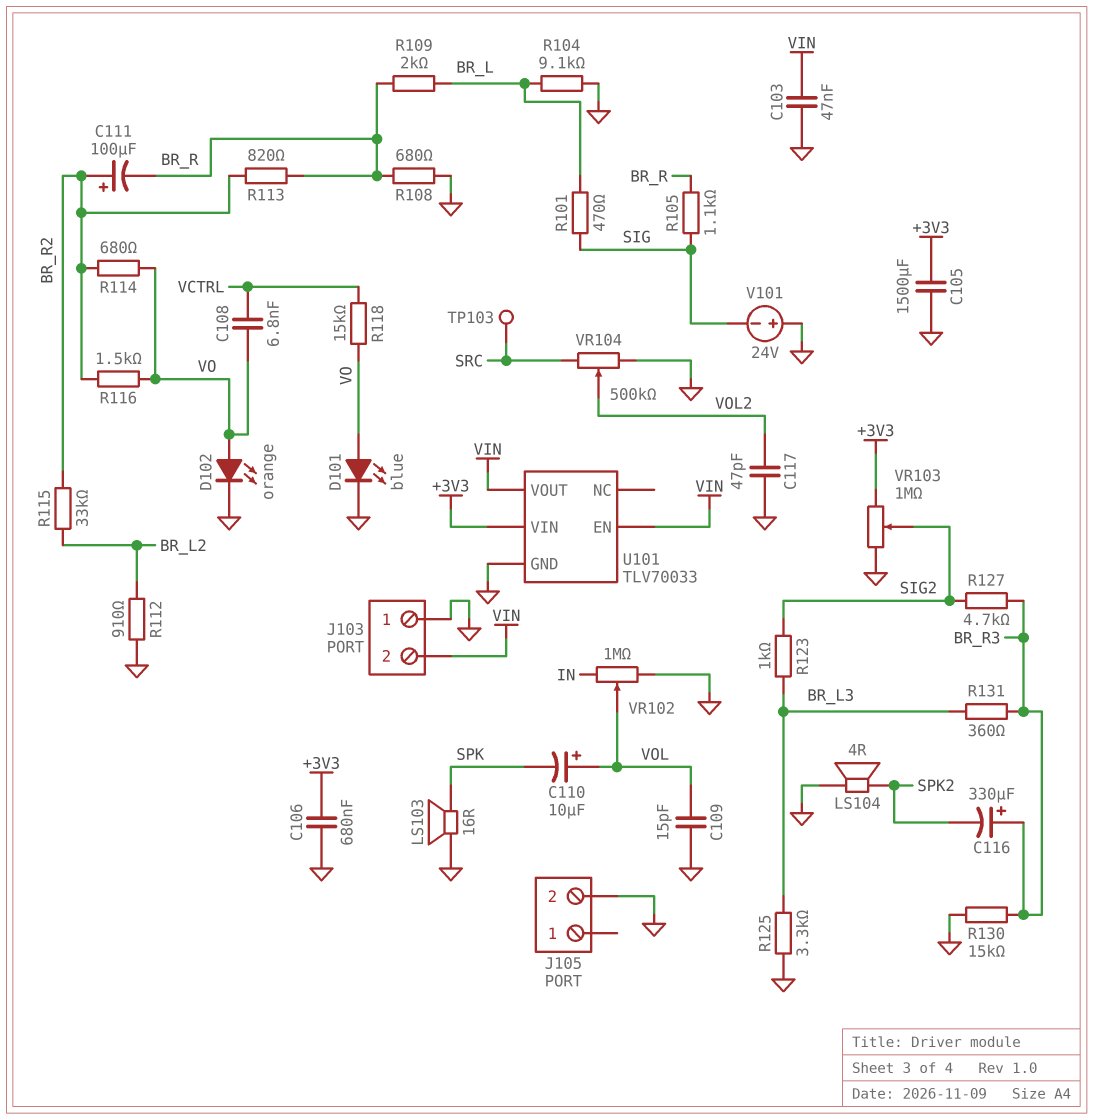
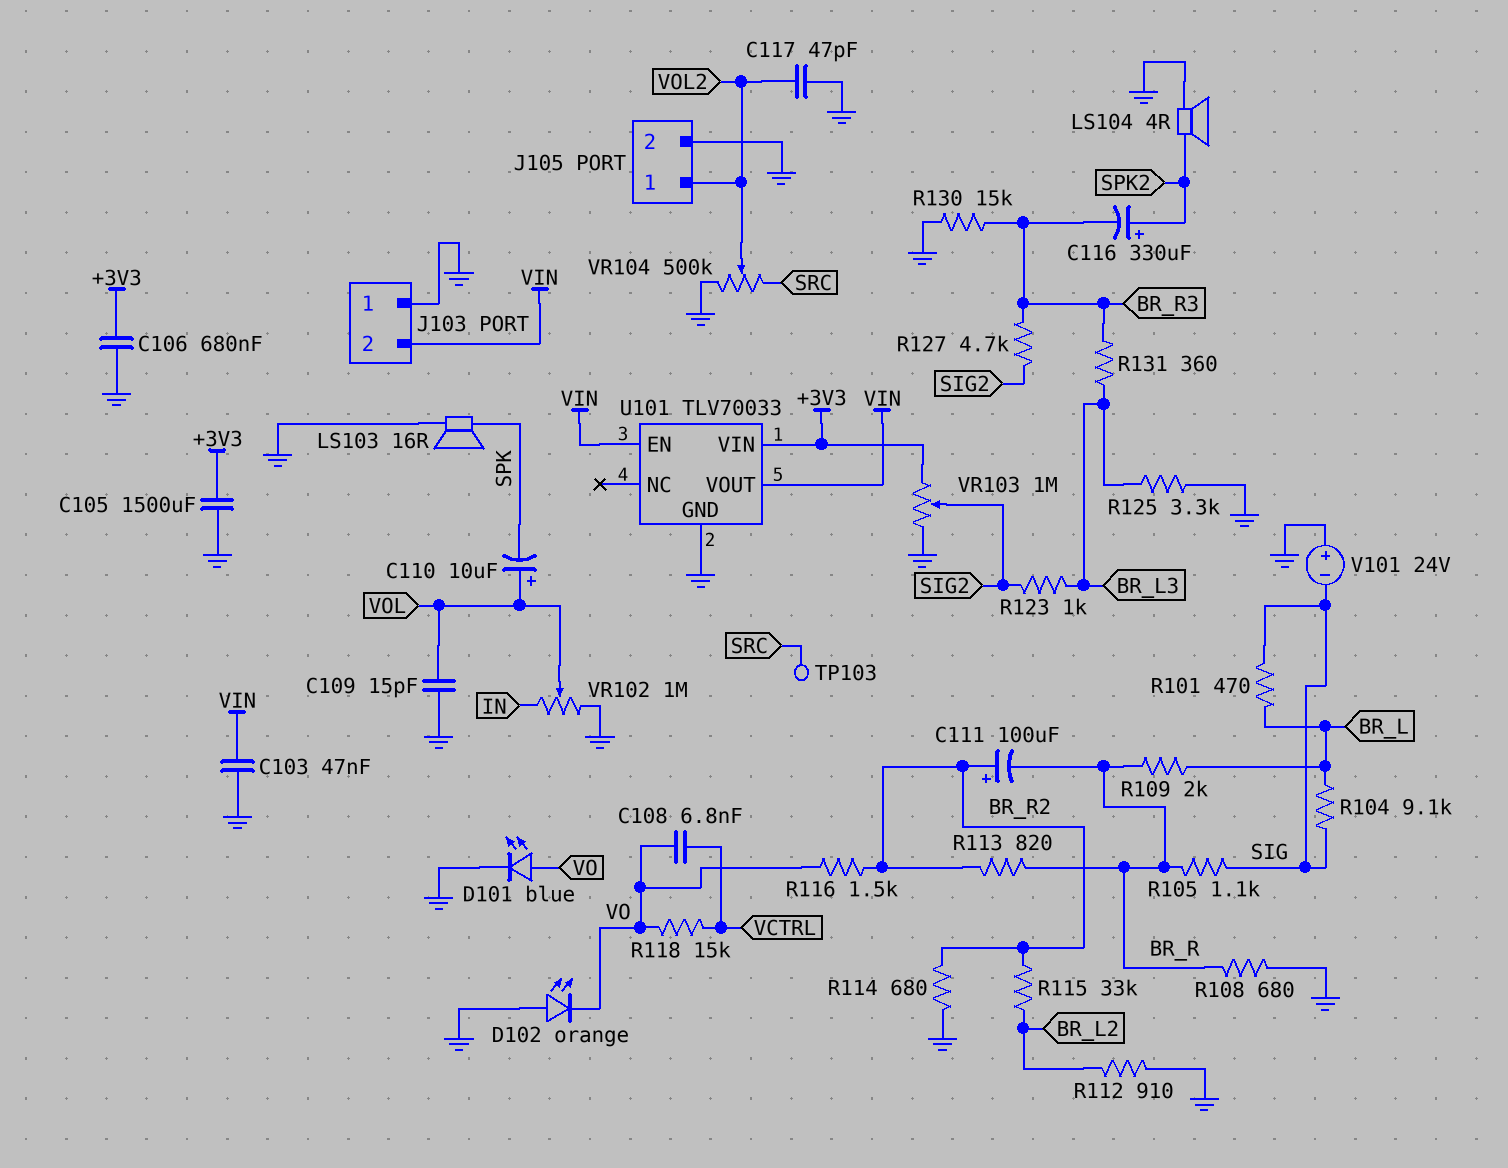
C116: 330uF (plus BR_R3, minus SPK2) -> 330uF (plus SPK2, minus BR_R3)
D102: LED orange (A VO, K GND) -> LED orange (A GND, K VO)
J105 pin 1: none -> VOL2
R104: 9.1k (BR_L, GND) -> 9.1k (BR_L, SIG)
R114: 680 (BR_R2, VO) -> 680 (BR_R2, GND)

